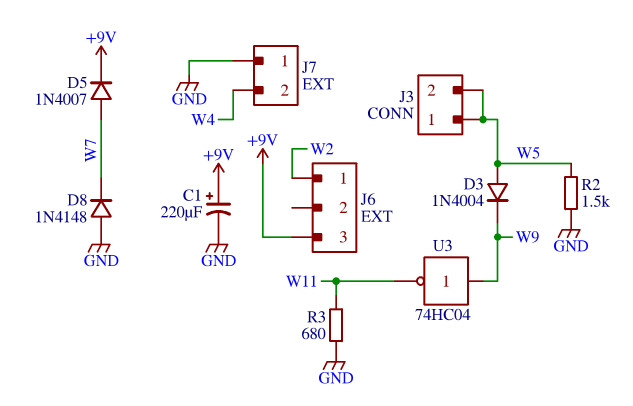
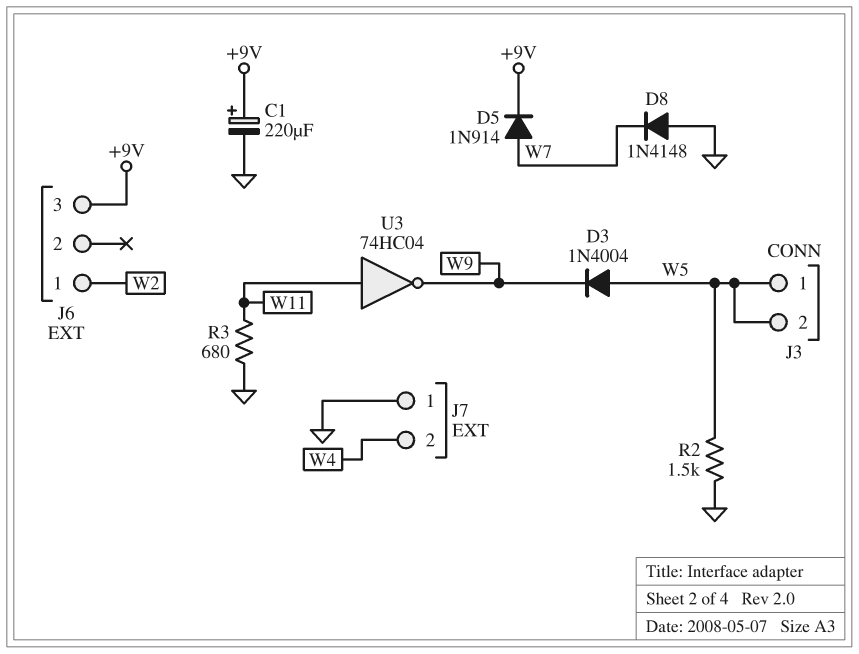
D5: diode 1N4007 (A W7, K +9V) -> diode 1N914 (A W7, K +9V)
U3: NOT 74HC04 (in W9, out W11) -> NOT 74HC04 (in W11, out W9)

